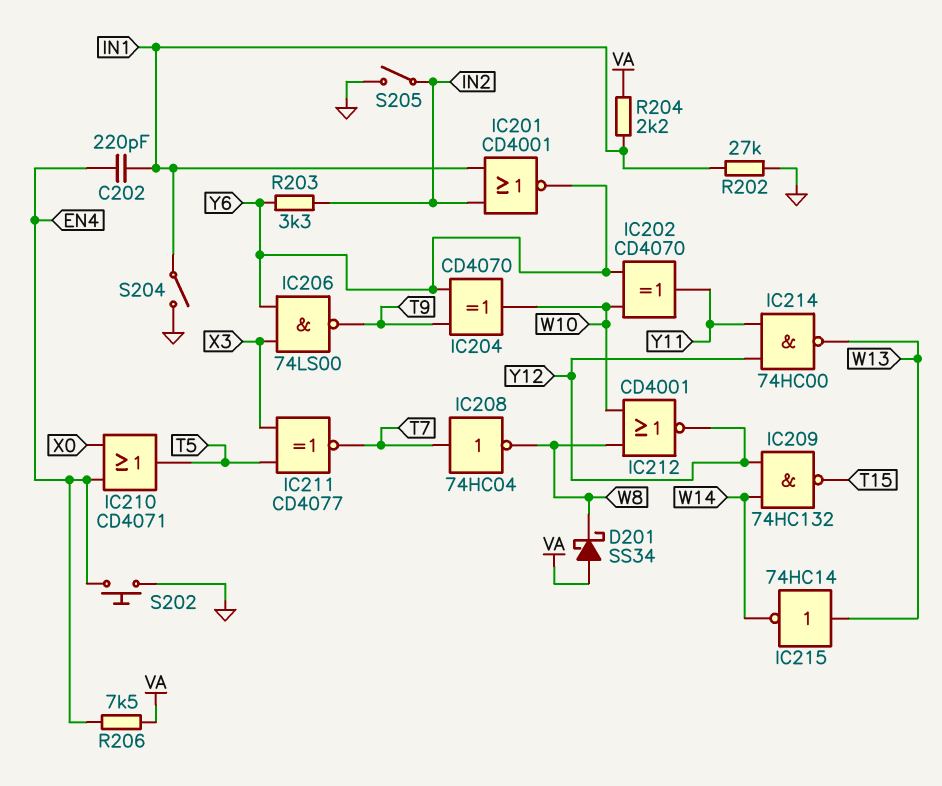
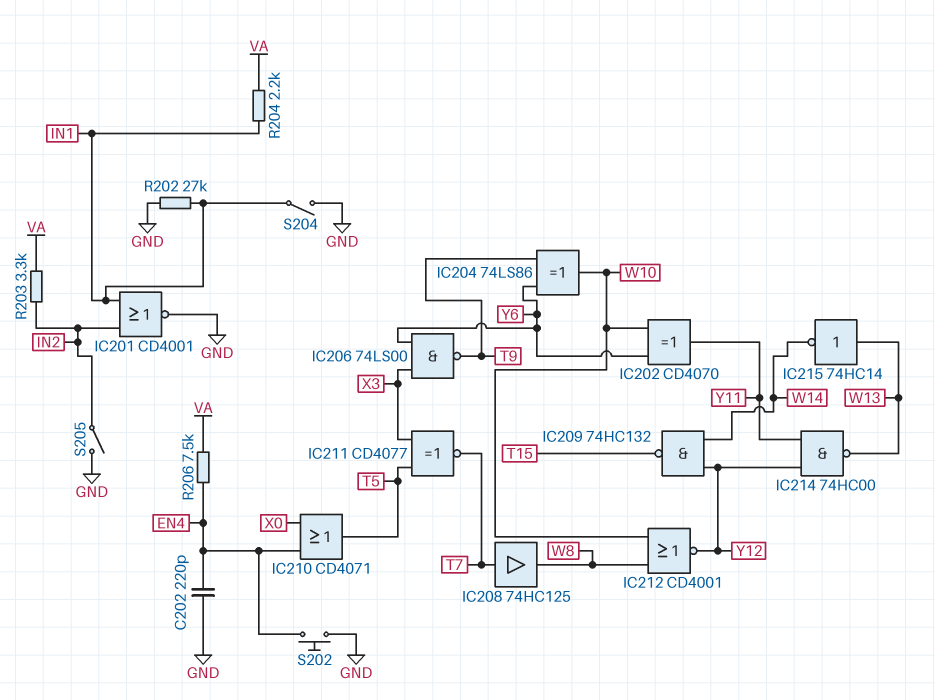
C202: 220pF (EN4, IN1) -> 220pF (EN4, GND)
D201: schottky SS34 (A VA, K W8) -> none
IC201: NOR CD4001 (in IN1, in IN2, out Y6) -> NOR CD4001 (in IN1, in IN2, out GND)
IC204: XOR CD4070 (in T9, in Y6, out W10) -> XOR 74LS86 (in T9, in Y6, out W10)
IC208: NOT 74HC04 (in T7, out W8) -> buffer 74HC125 (in T7, out W8)
R203: 3.3k (IN2, Y6) -> 3.3k (IN2, VA)

